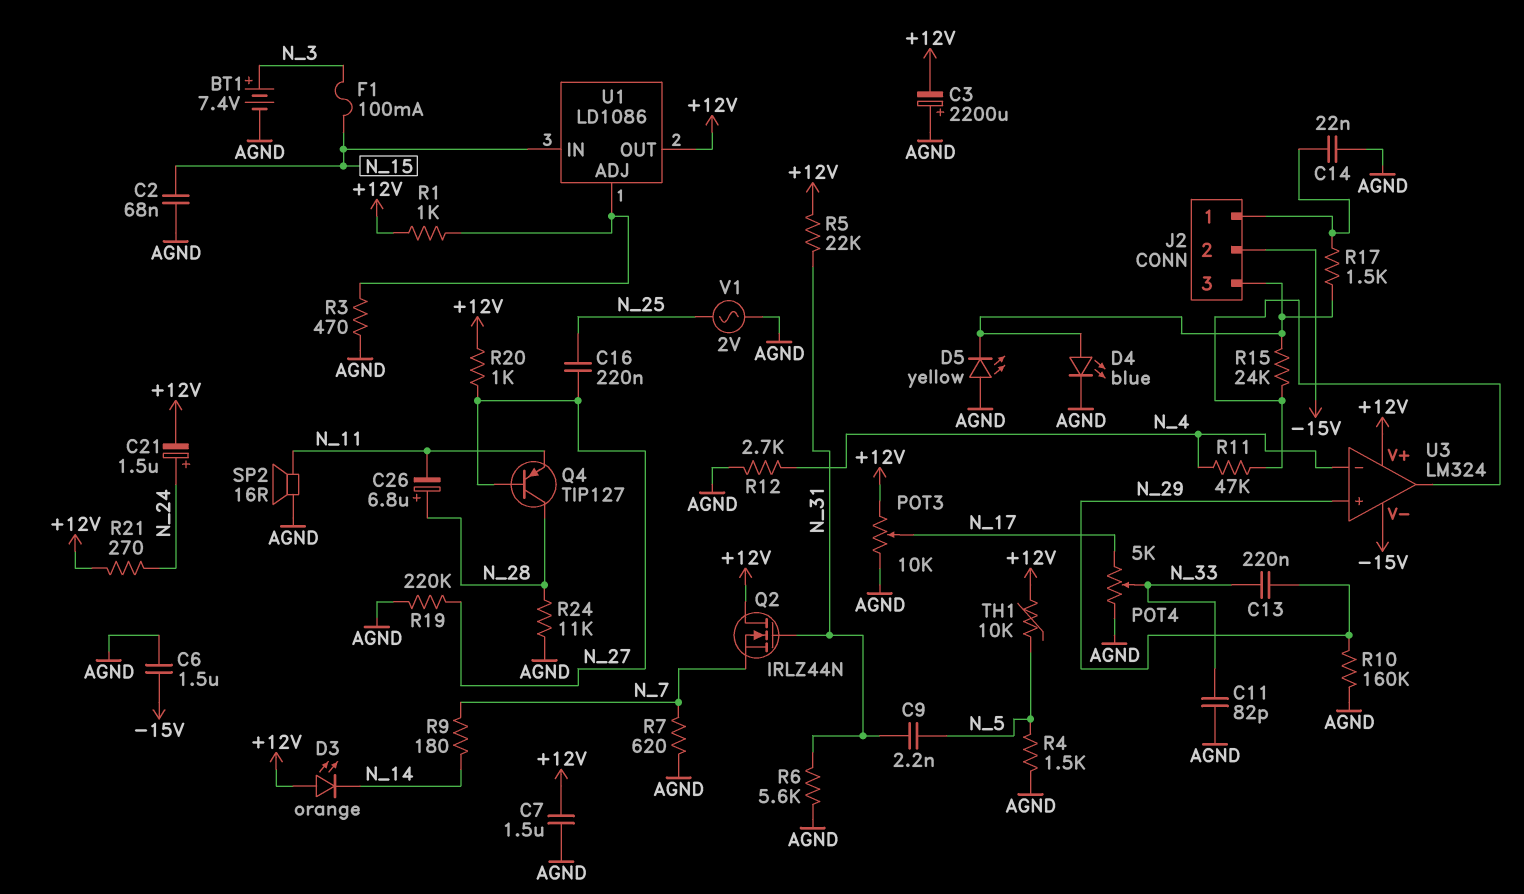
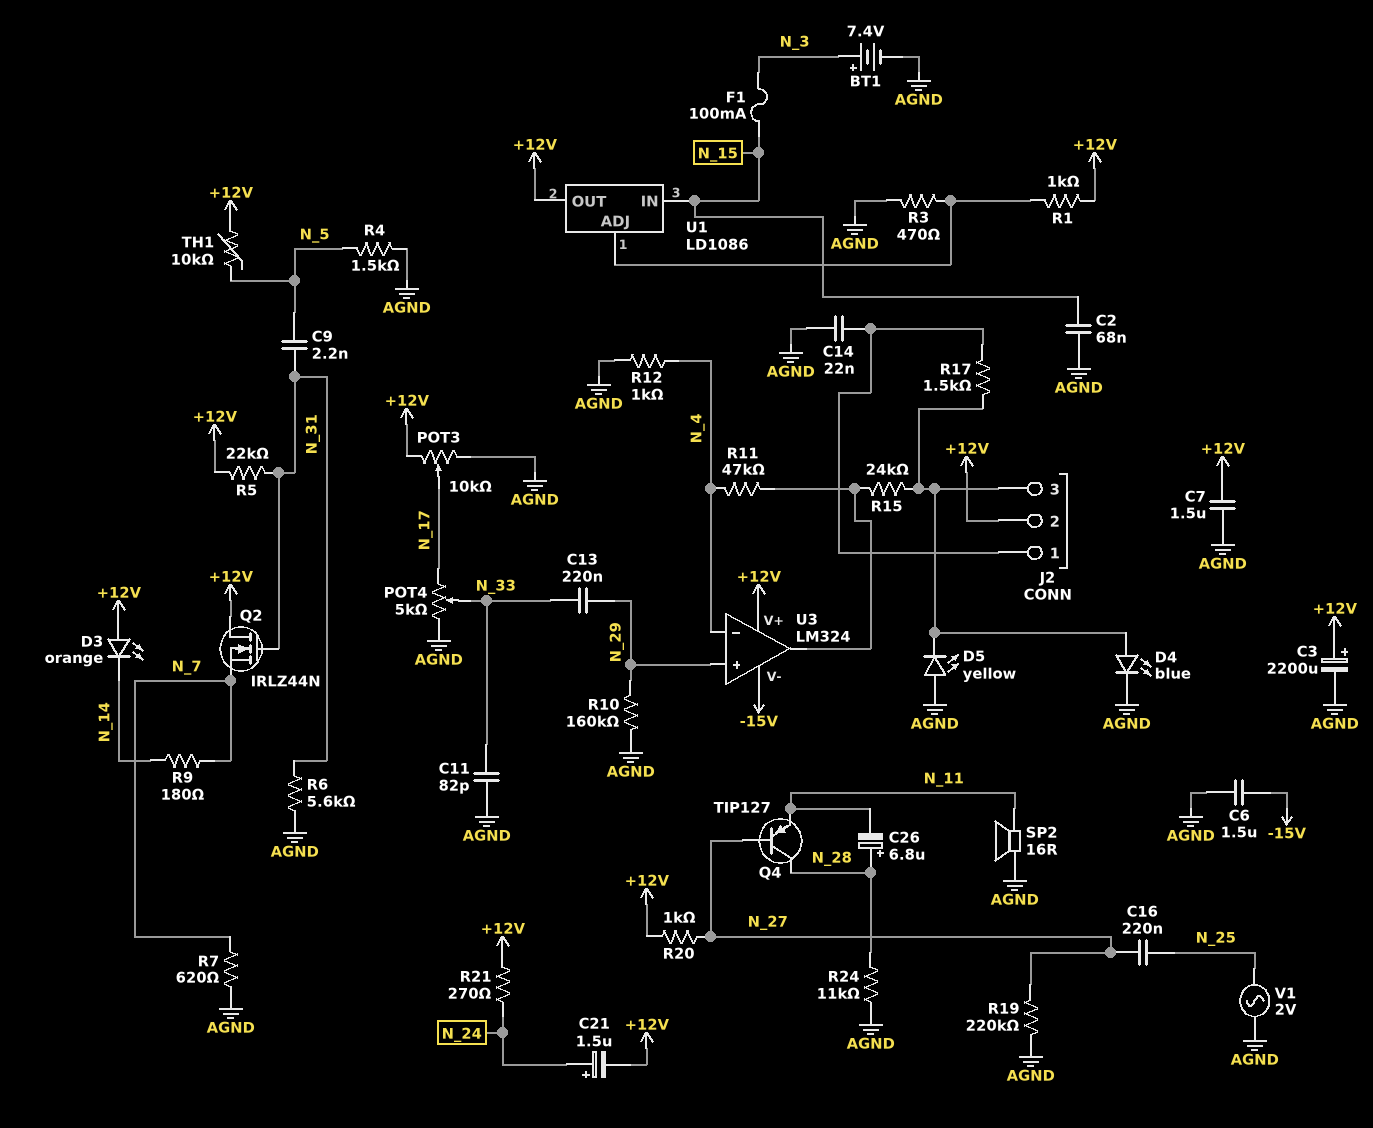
C3: 2200uF (plus AGND, minus +12V) -> 2200uF (plus +12V, minus AGND)
J2 pin 2: -15V -> +12V
R12: 2.7k (AGND, N_4) -> 1k (AGND, N_4)

